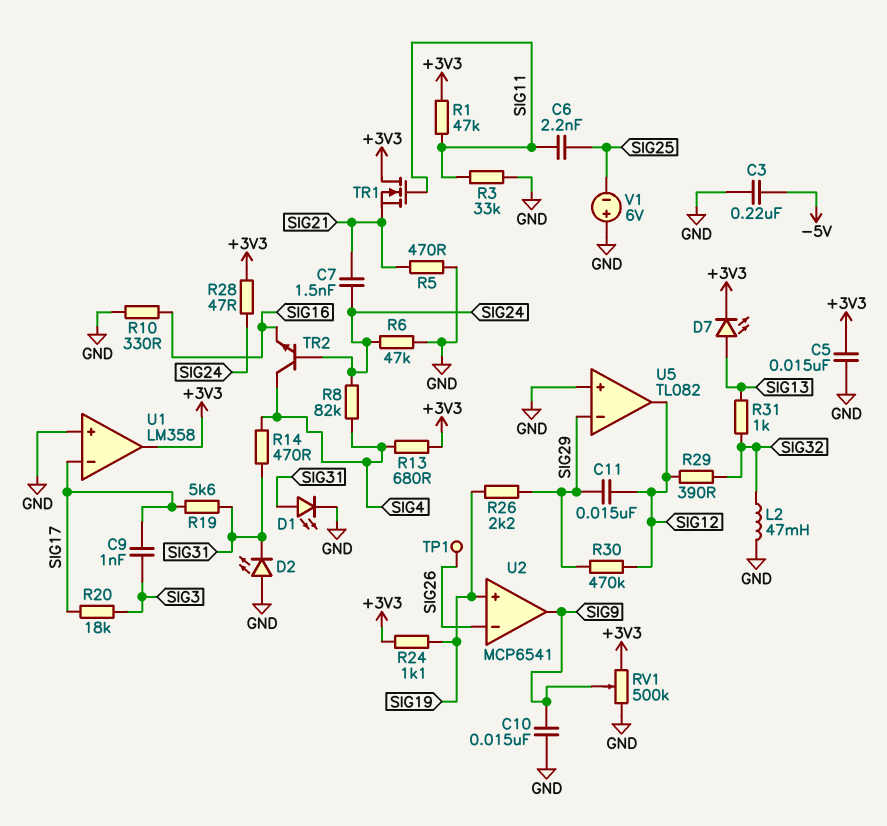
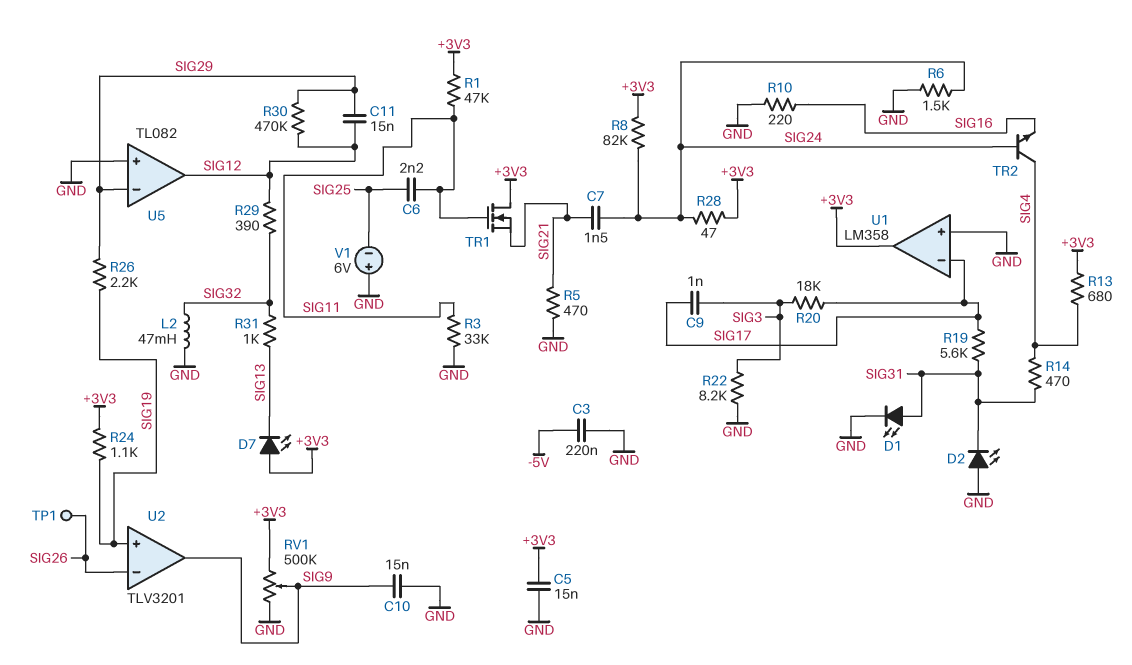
D7: LED (A SIG13, K +3V3) -> LED (A +3V3, K SIG13)
R6: 47k (GND, SIG24) -> 1.5k (GND, SIG24)
R8: 82k (SIG4, SIG24) -> 82k (+3V3, SIG24)
R10: 330 (GND, SIG16) -> 220 (GND, SIG16)
R22: none -> 8.2k (GND, SIG3)
U2: MCP6541 -> TLV3201

